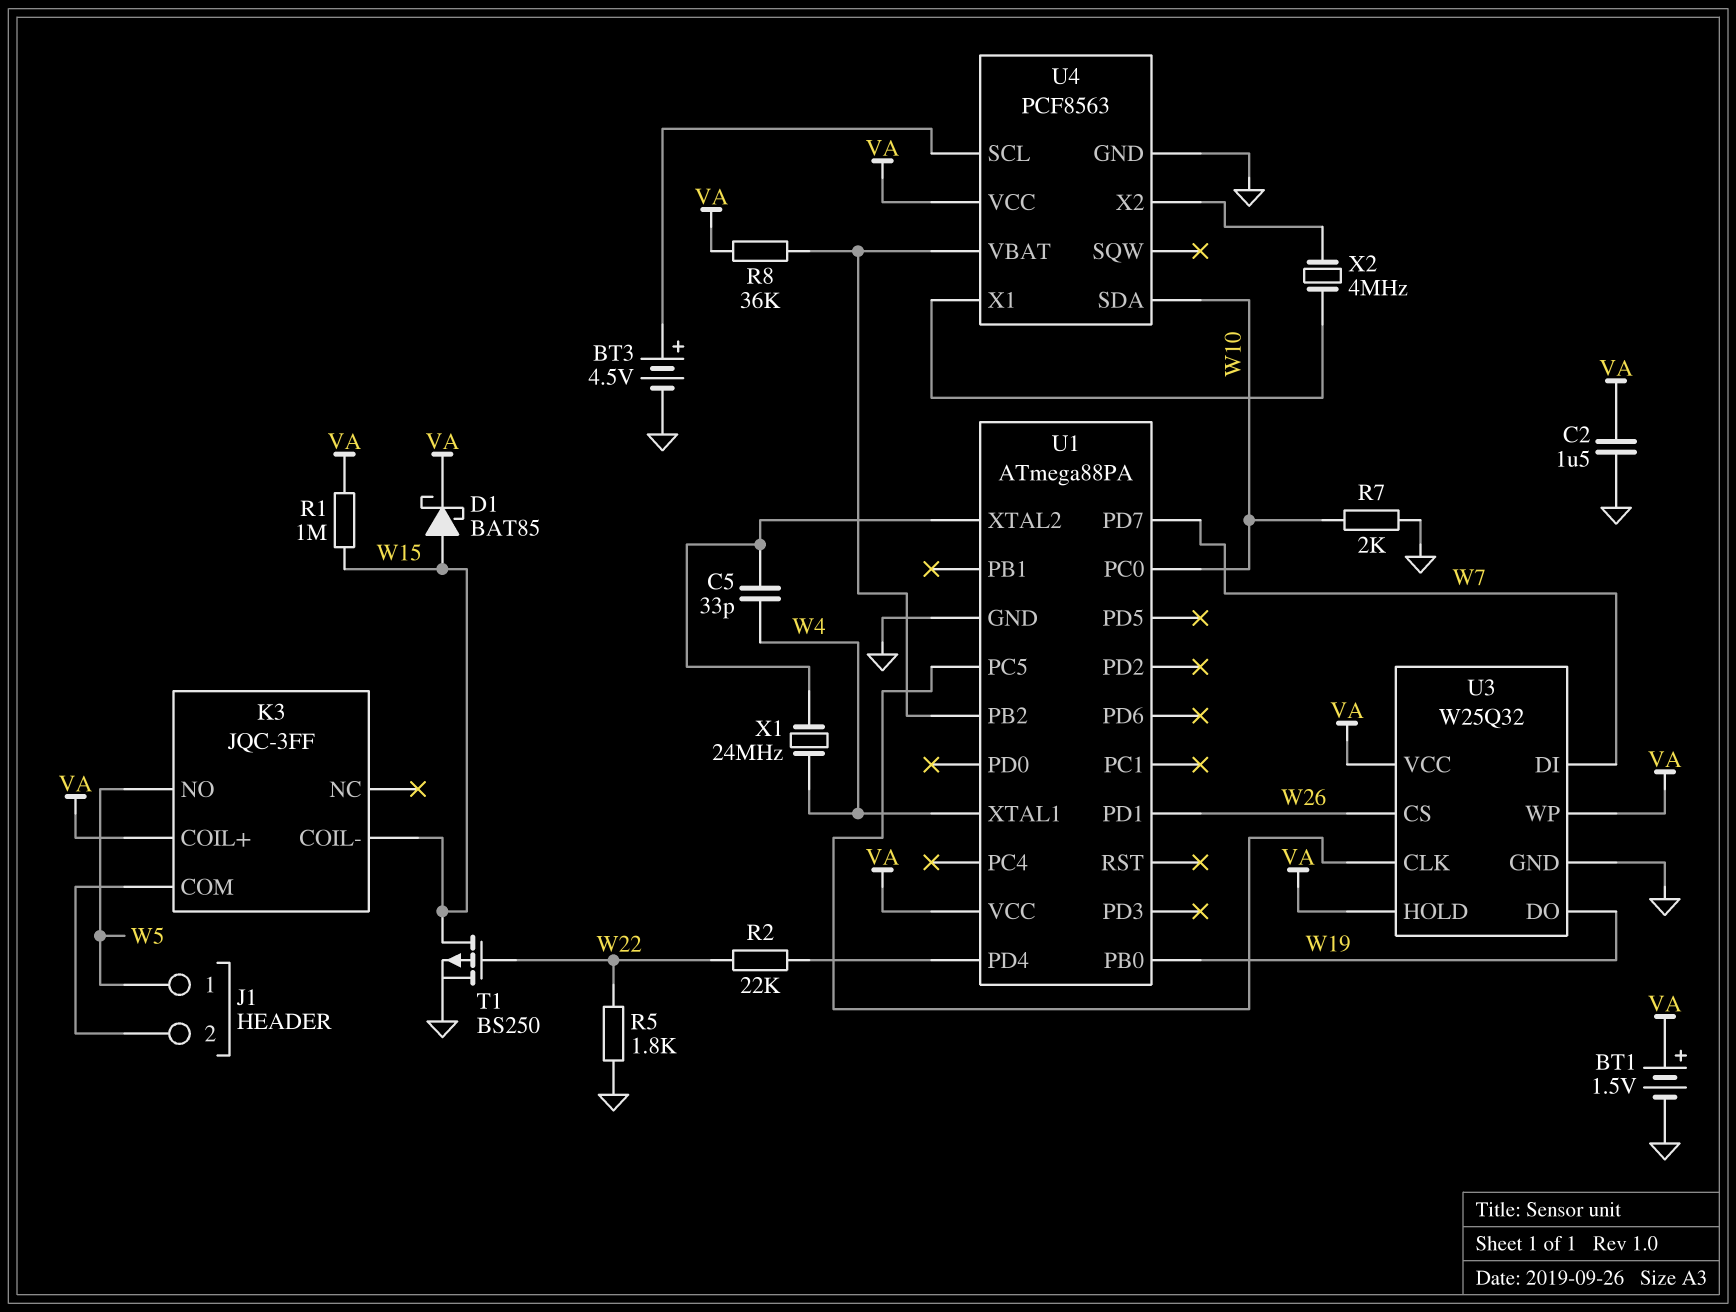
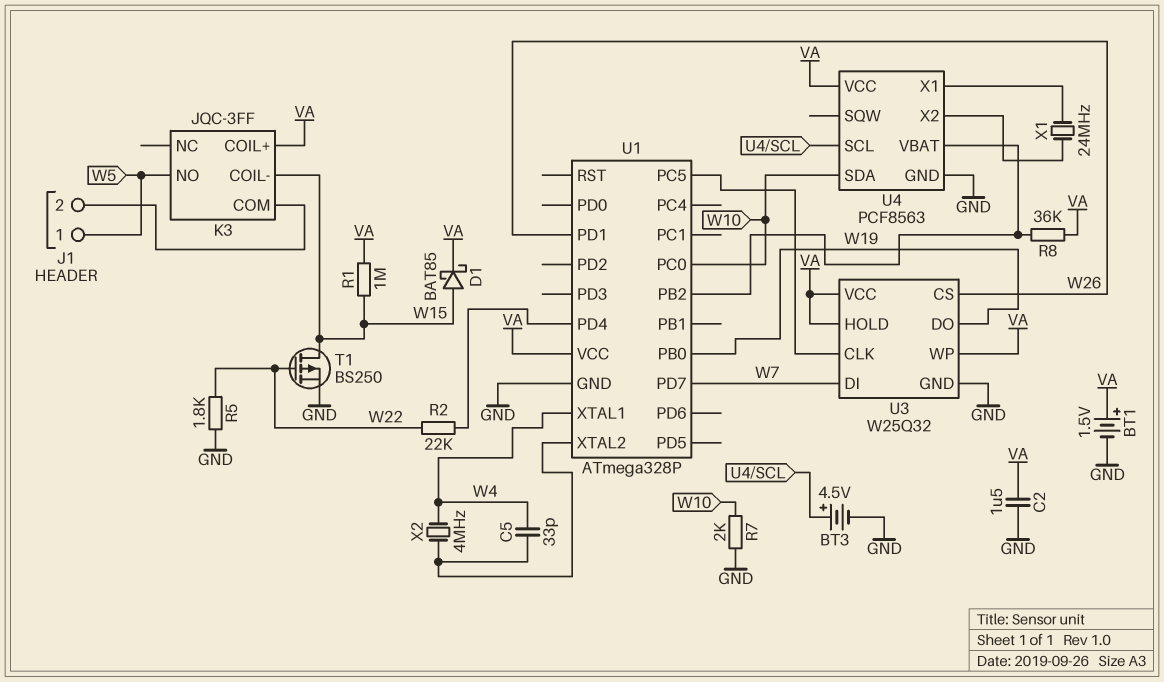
U1: ATmega88PA -> ATmega328P
X1: 24MHz (U1/XTAL2, W4) -> 24MHz (U4/X1, U4/X2)
X2: 4MHz (U4/X1, U4/X2) -> 4MHz (U1/XTAL2, W4)

